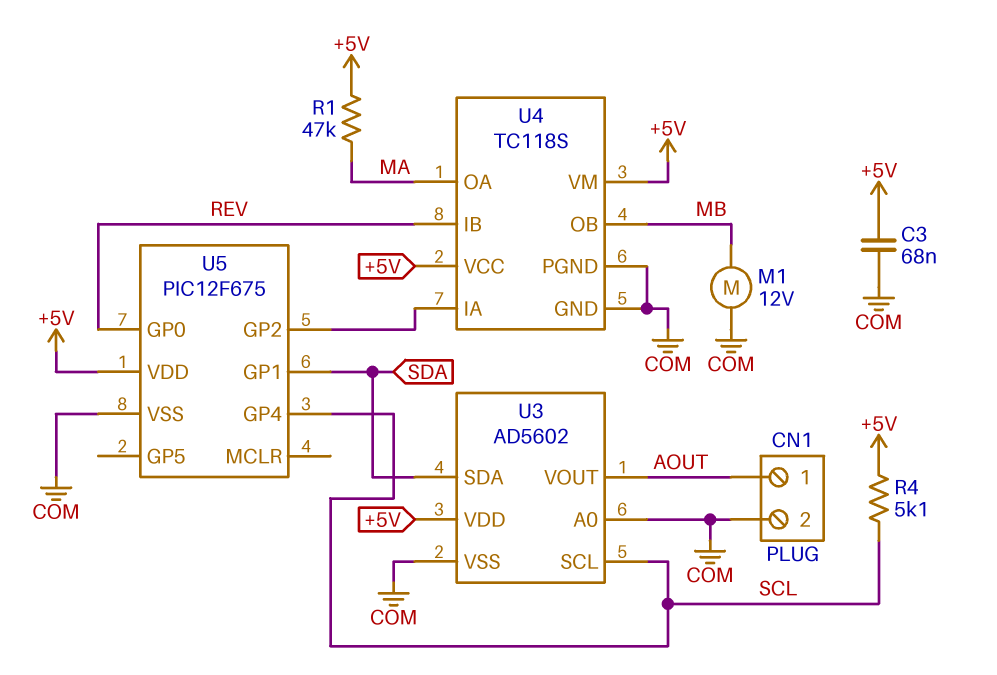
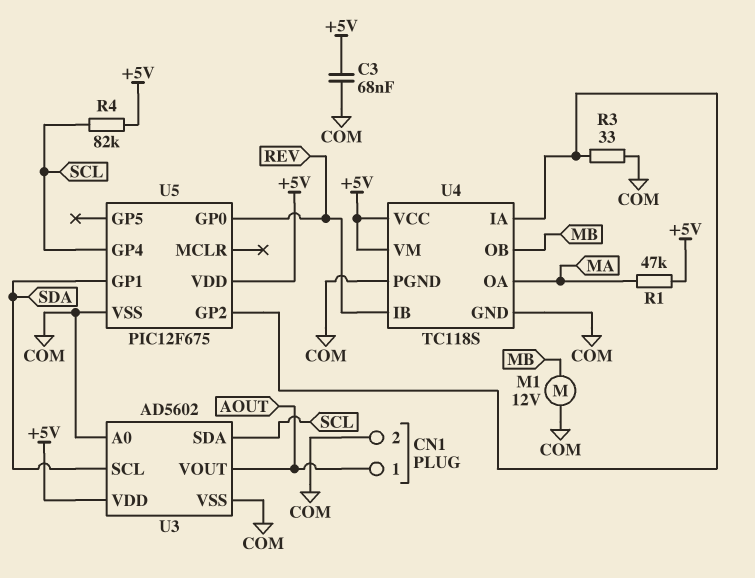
R3: none -> 33 (COM, U4/IA)
R4: 5.1k (+5V, SCL) -> 82k (+5V, SCL)
U3 pin SCL: SCL -> SDA
U3 pin SDA: SDA -> SCL

